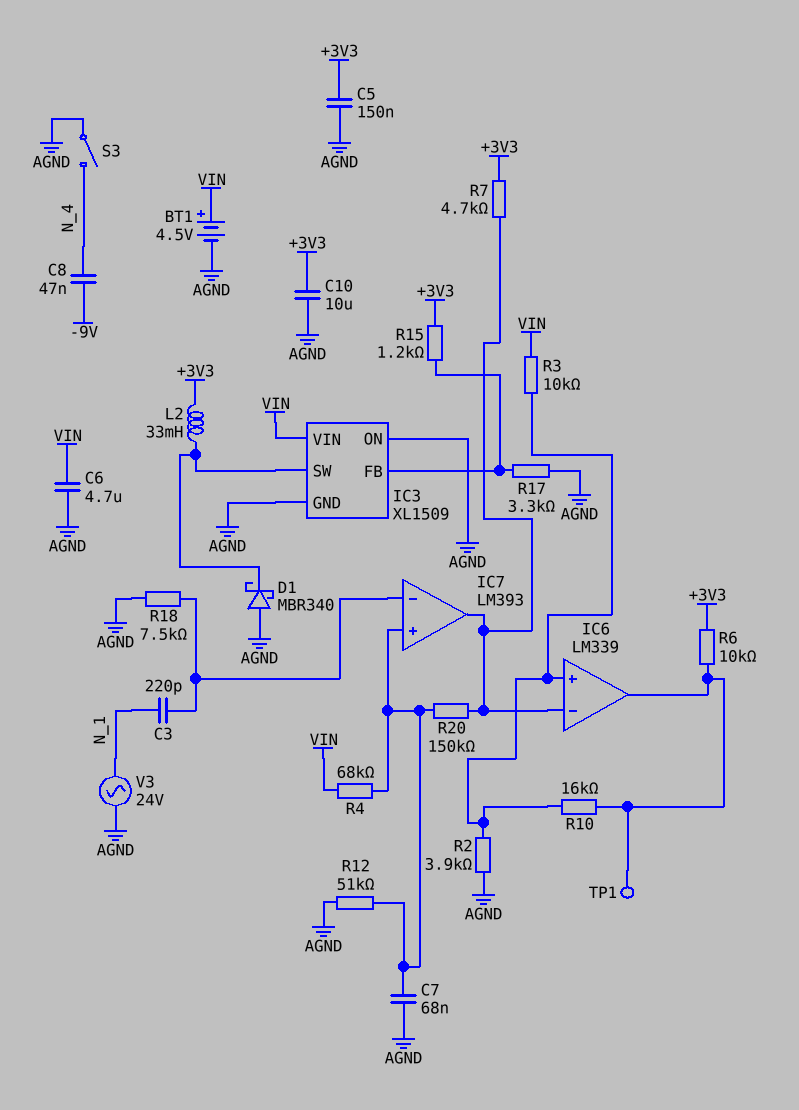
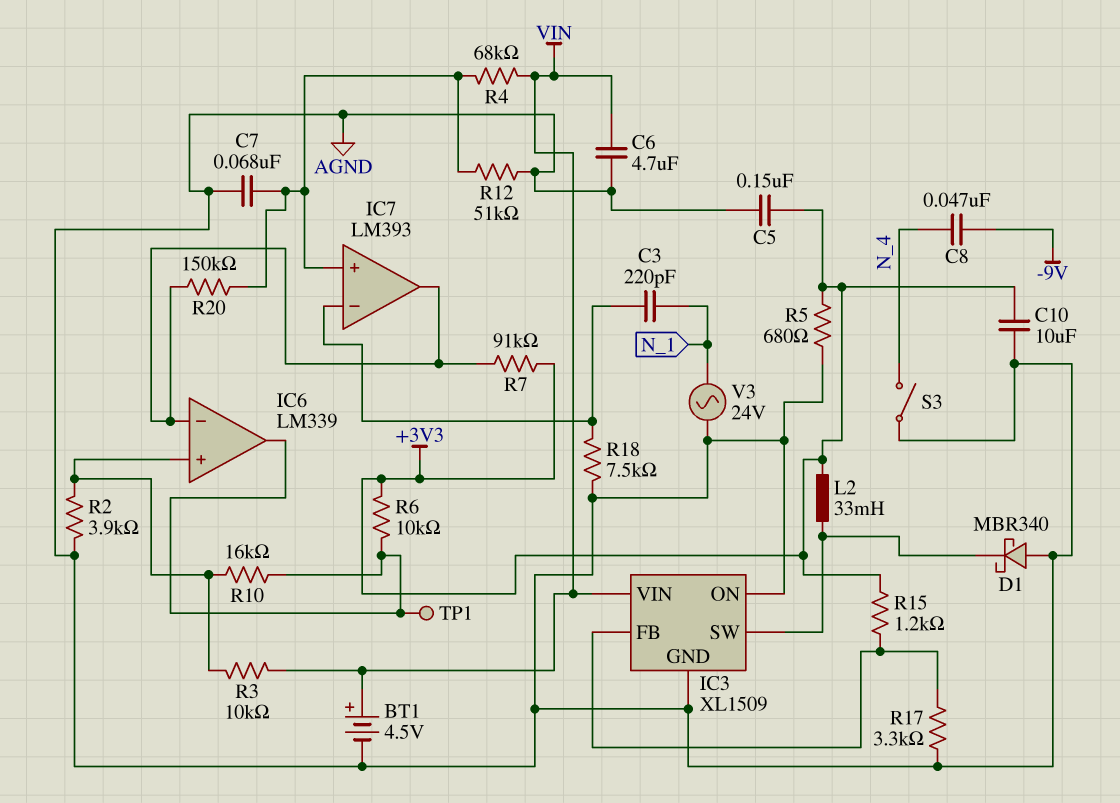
R5: none -> 680 (+3V3, AGND)
R7: 4.7k (+3V3, IC6/in-) -> 91k (+3V3, IC6/in-)

